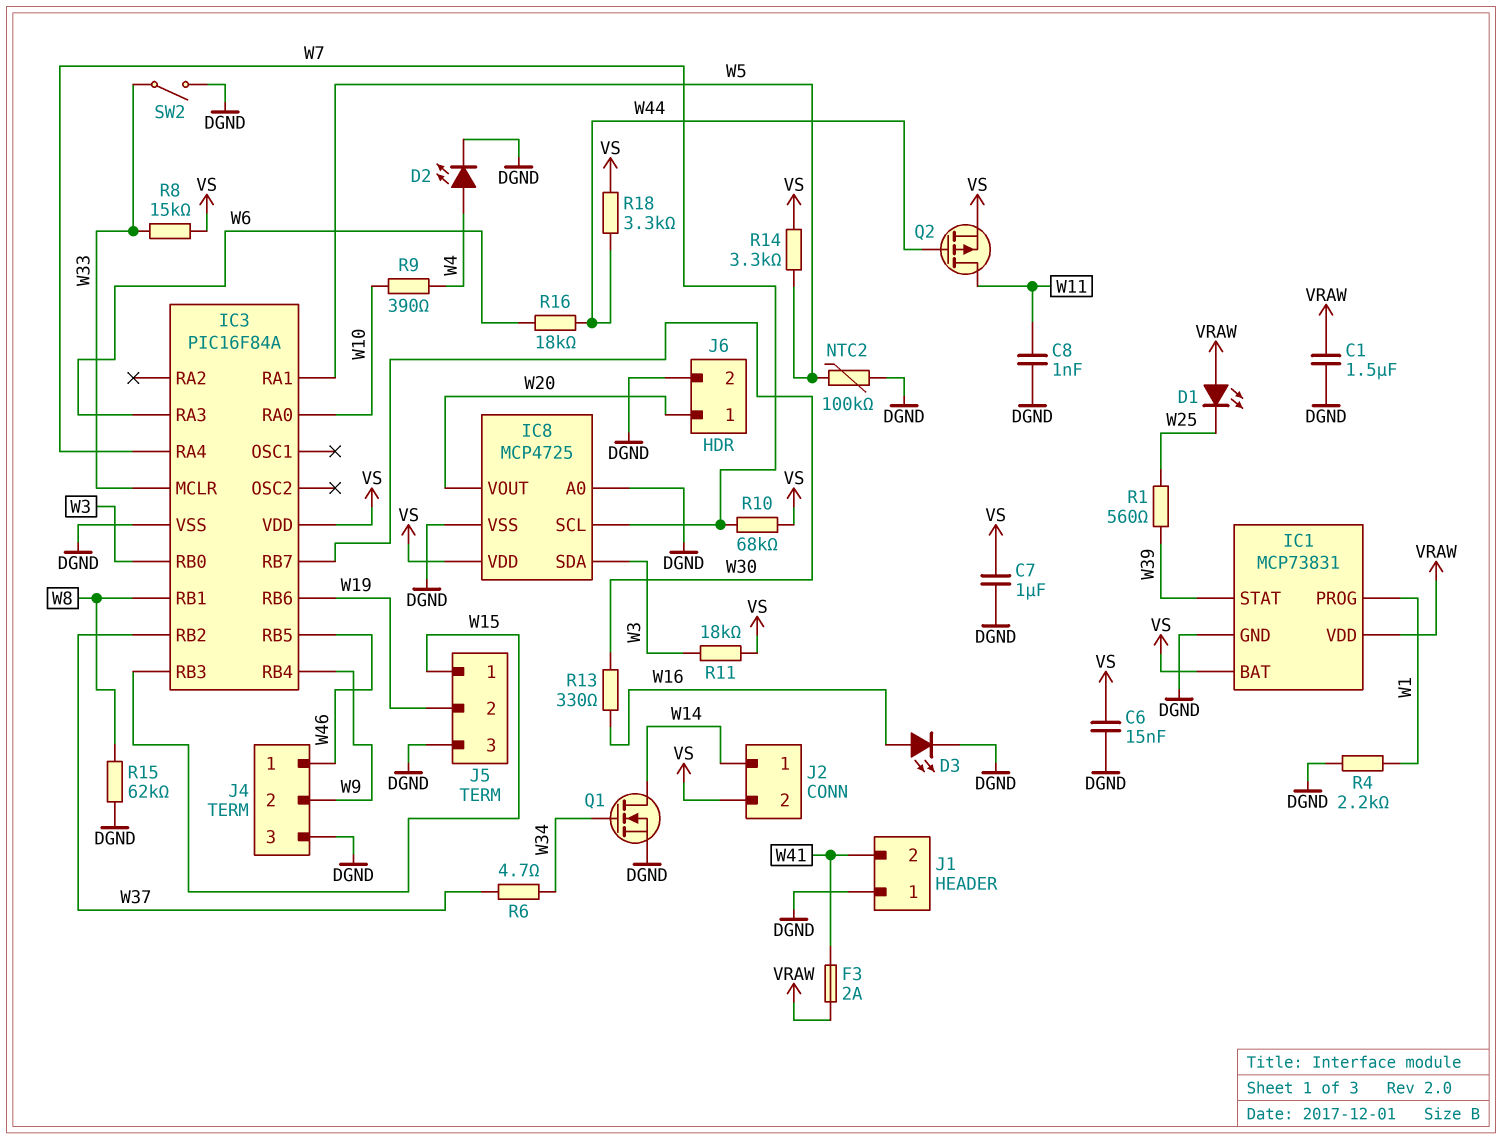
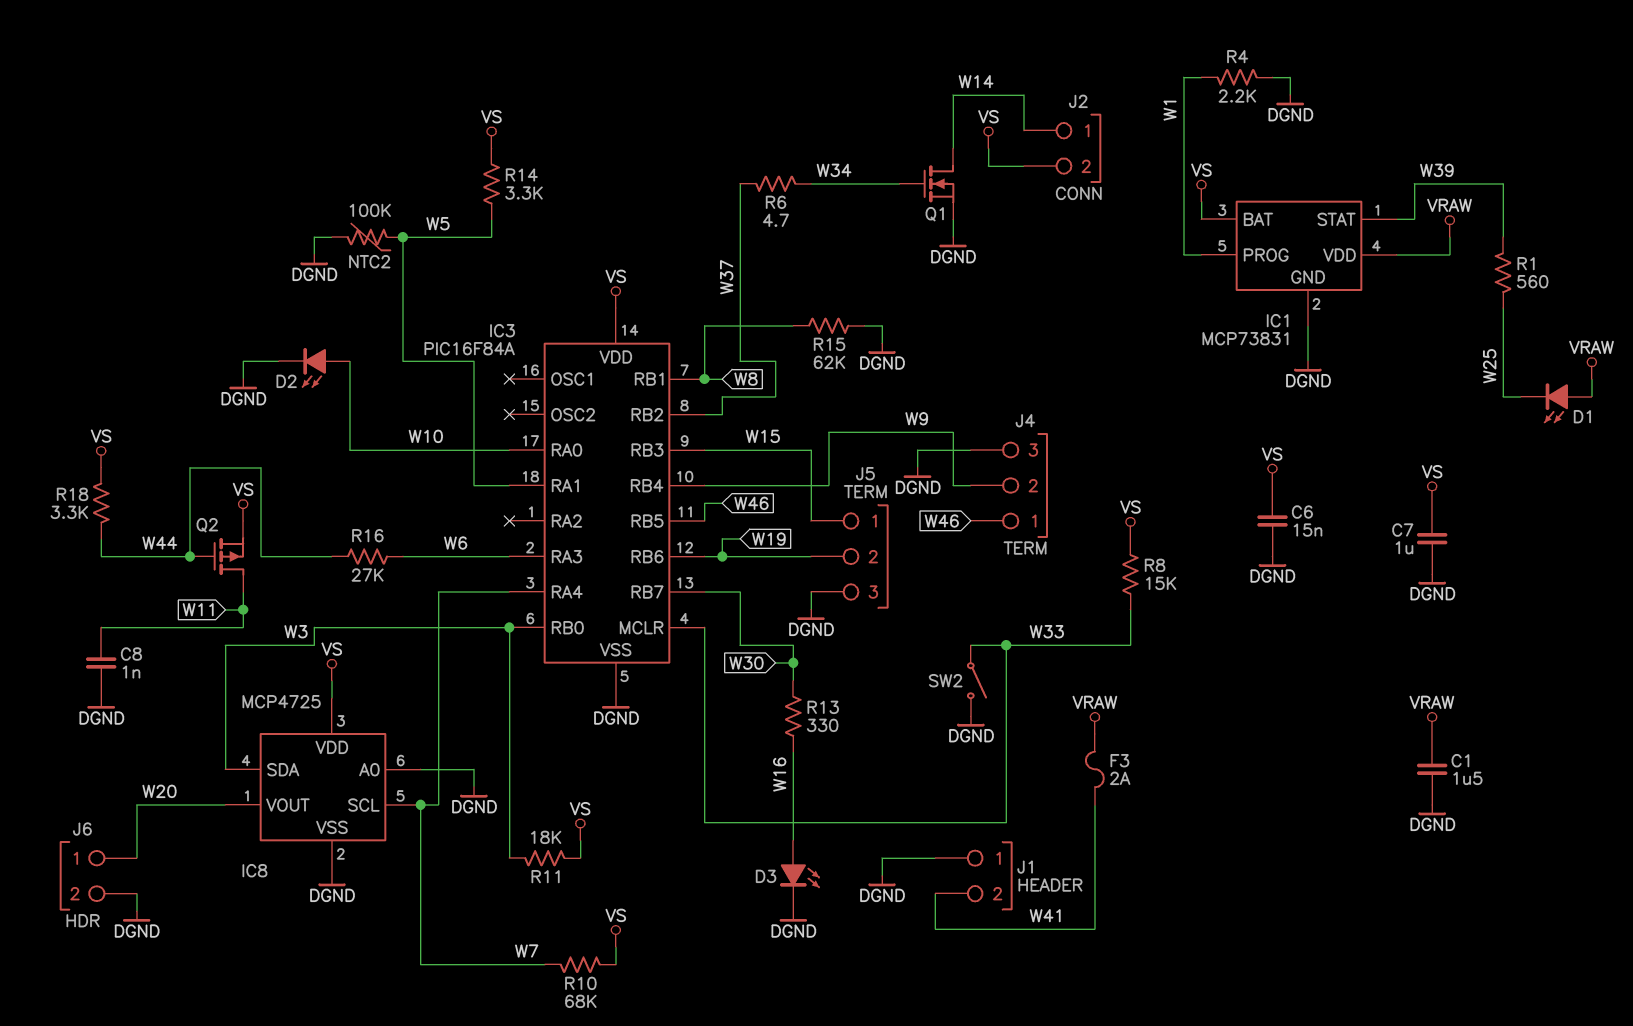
D2: LED (A W4, K DGND) -> LED (A W10, K DGND)
R9: 390 (W4, W10) -> none
R16: 18k (W6, W44) -> 27k (W6, W44)

